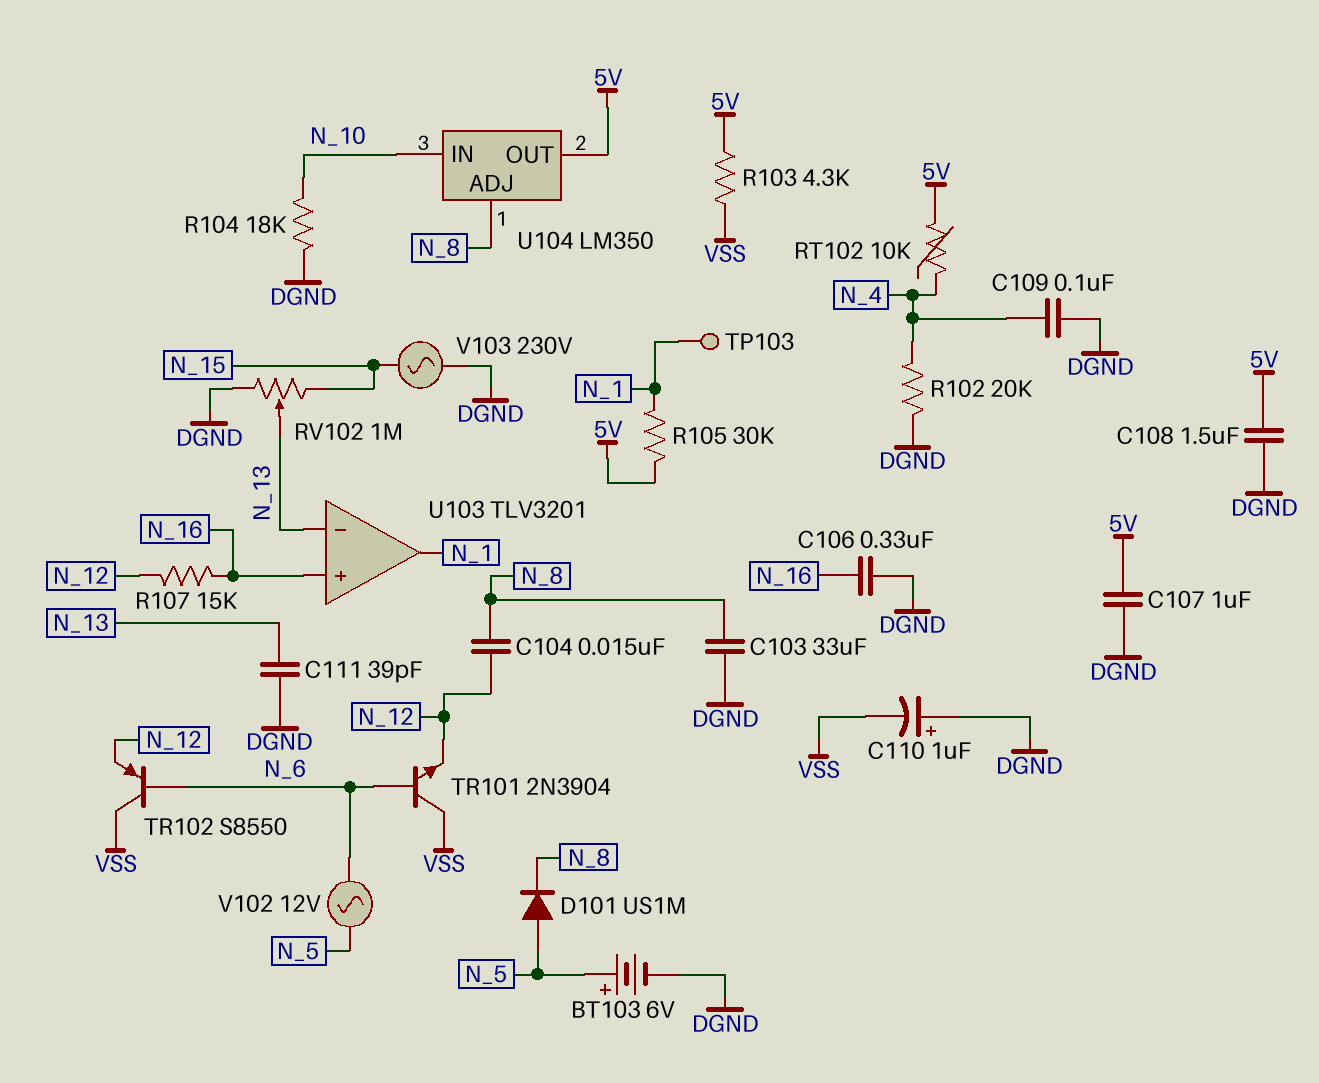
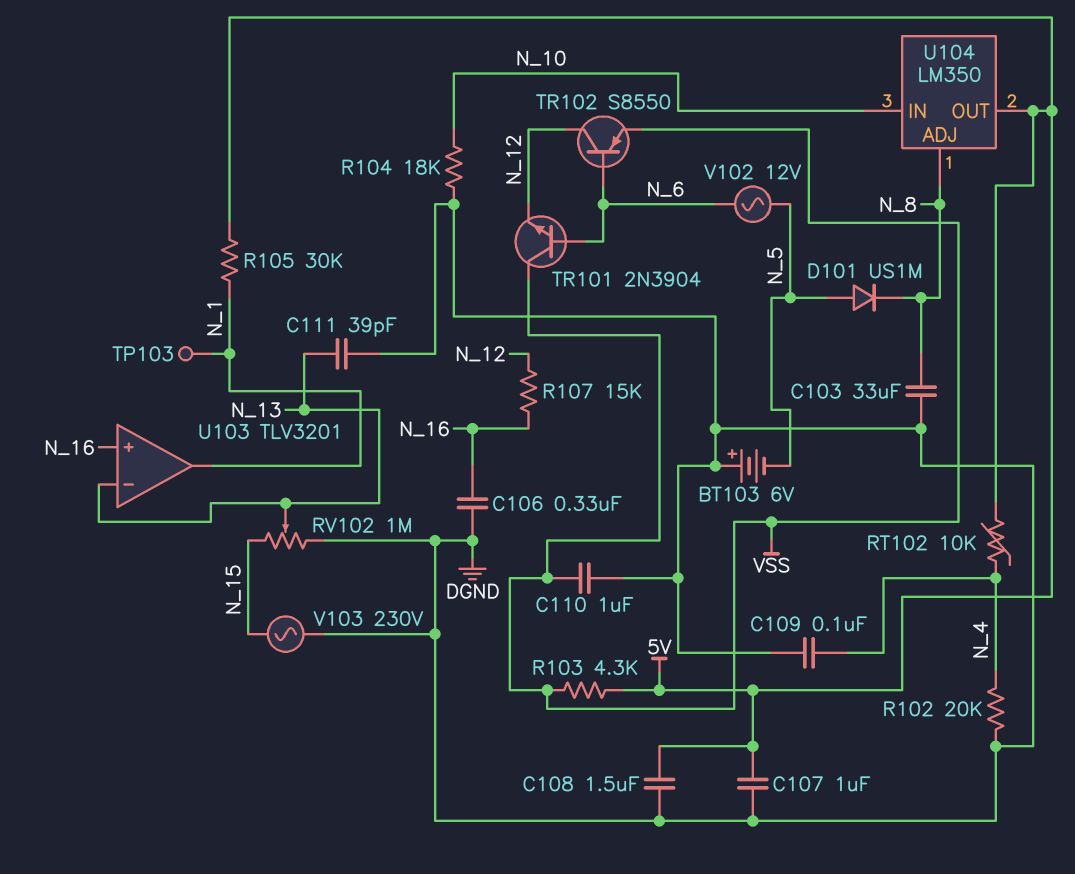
BT103: 6V (plus N_5, minus DGND) -> 6V (plus DGND, minus N_5)
C104: 15nF (N_8, N_12) -> none
C110: 1uF (plus DGND, minus VSS) -> 1uF (DGND, VSS)
TR102: PNP S8550 (B N_6, C VSS, E N_12) -> PNP S8550 (B N_6, C N_12, E VSS)

